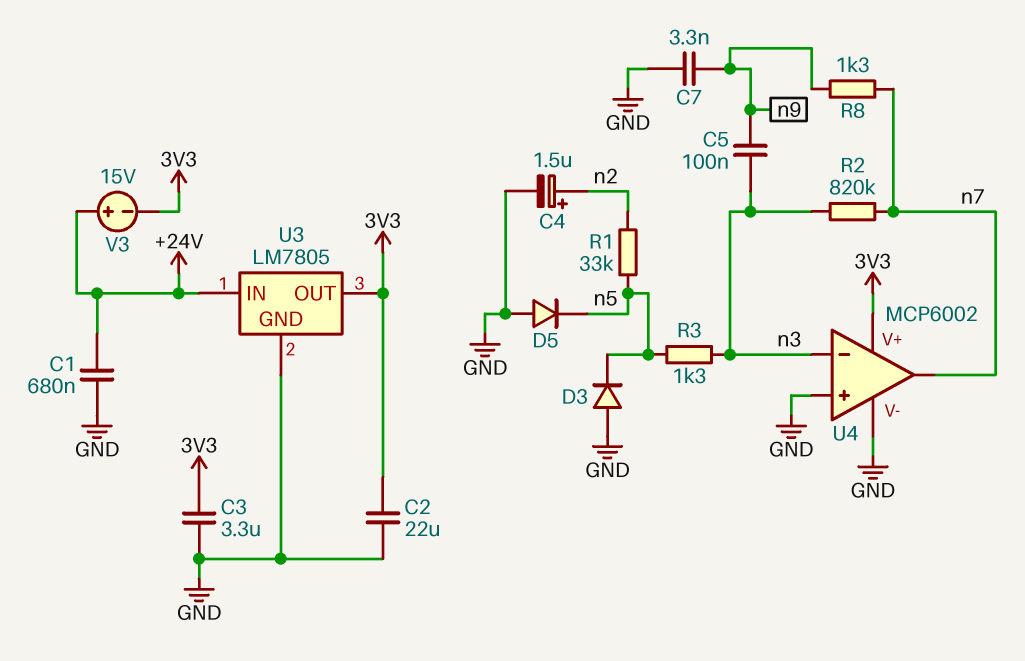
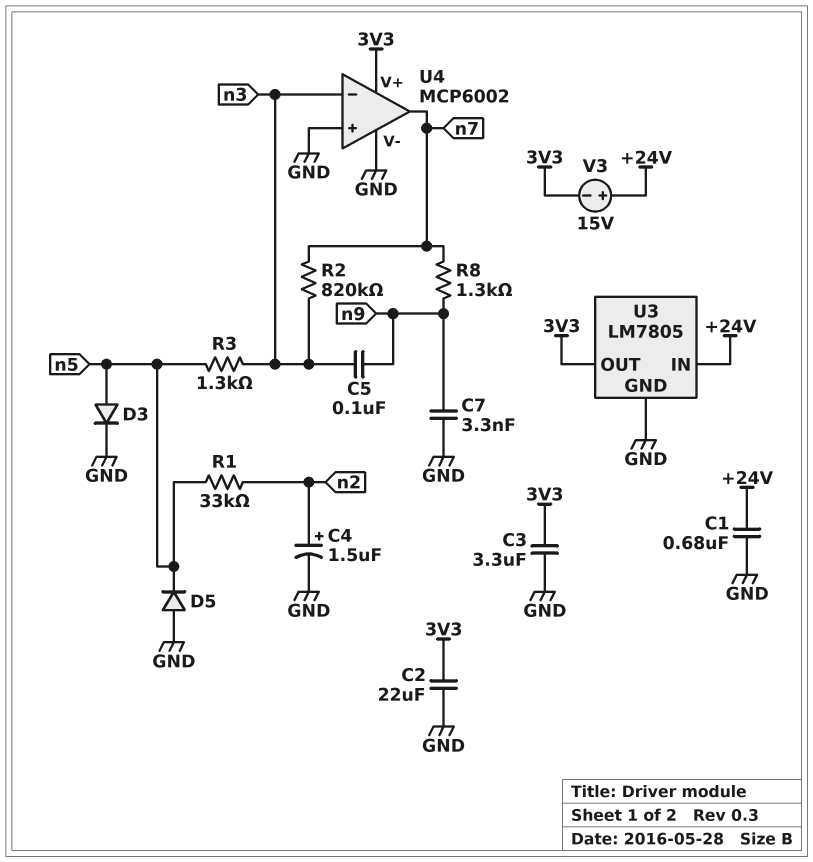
D3: diode (A GND, K n5) -> diode (A n5, K GND)

